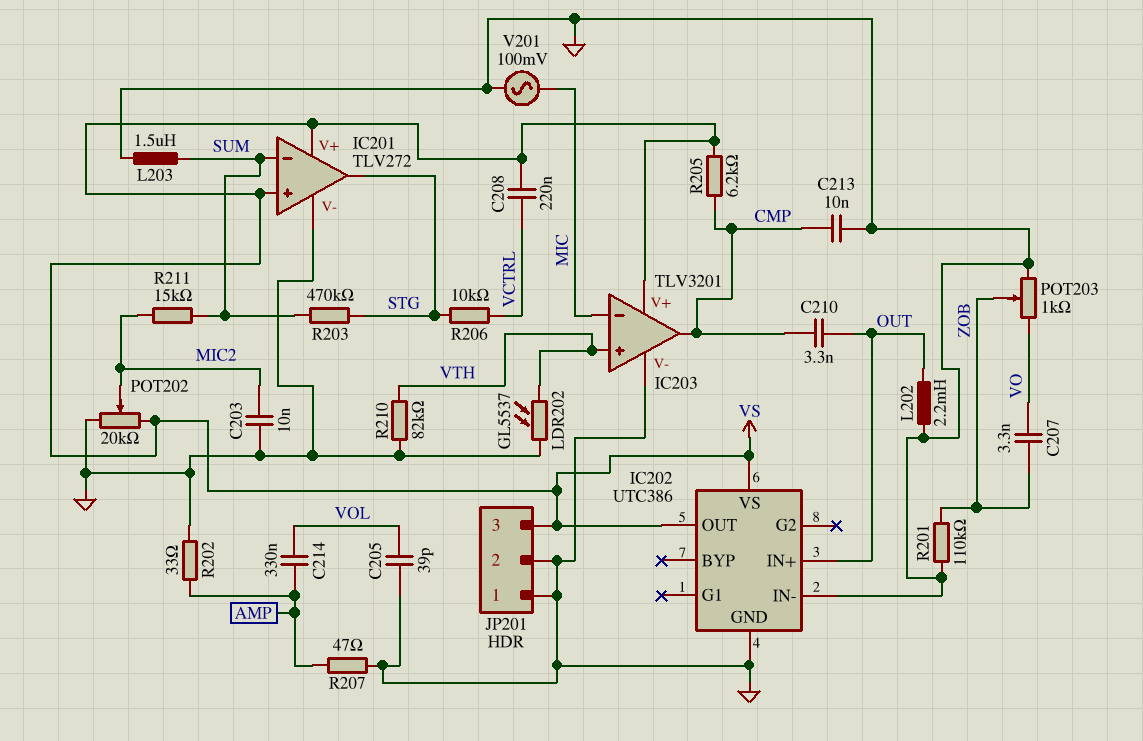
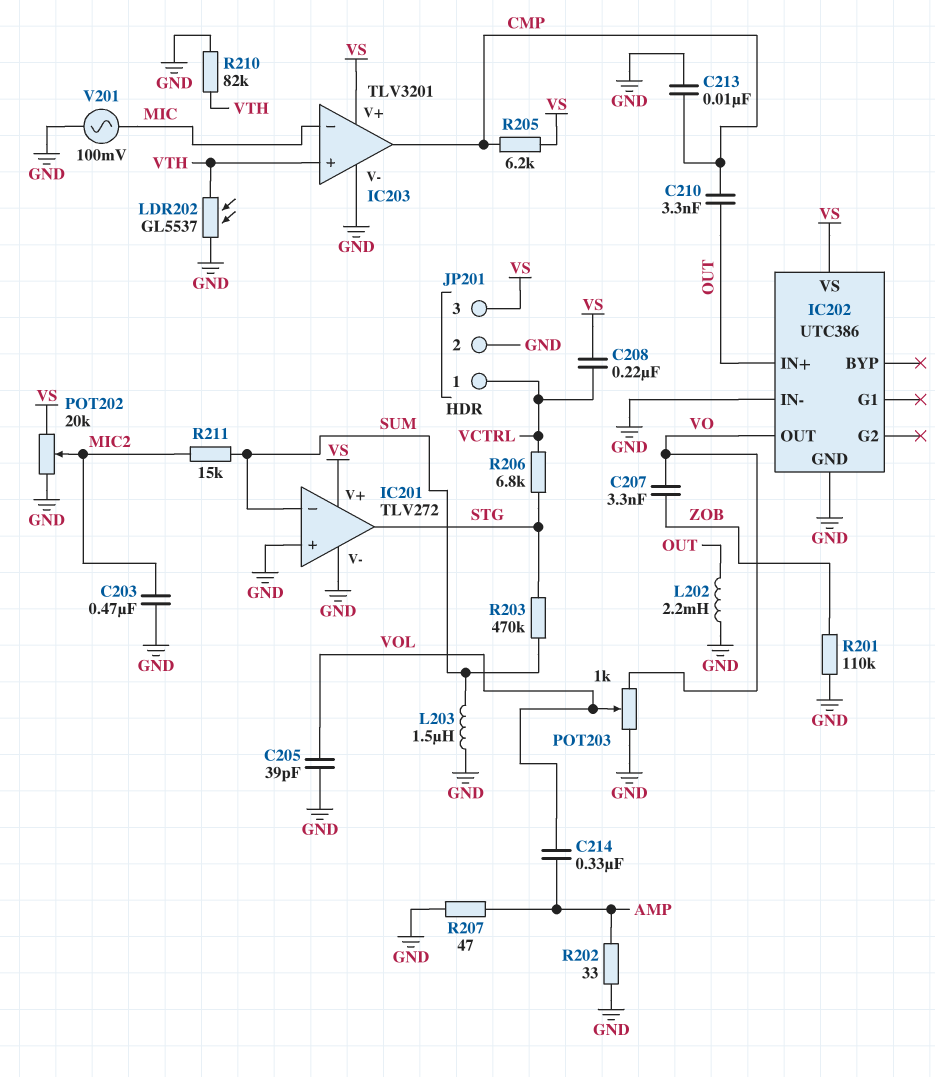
C203: 10nF (GND, MIC2) -> 470nF (GND, MIC2)
IC201 pin in+: VS -> GND
IC202 pin OUT: VS -> VO
JP201 pin 1: GND -> VCTRL
POT203: 1k (GND, VO, wiper ZOB) -> 1k (GND, VO, wiper VOL)
R206: 10k (STG, VCTRL) -> 6.8k (STG, VCTRL)

